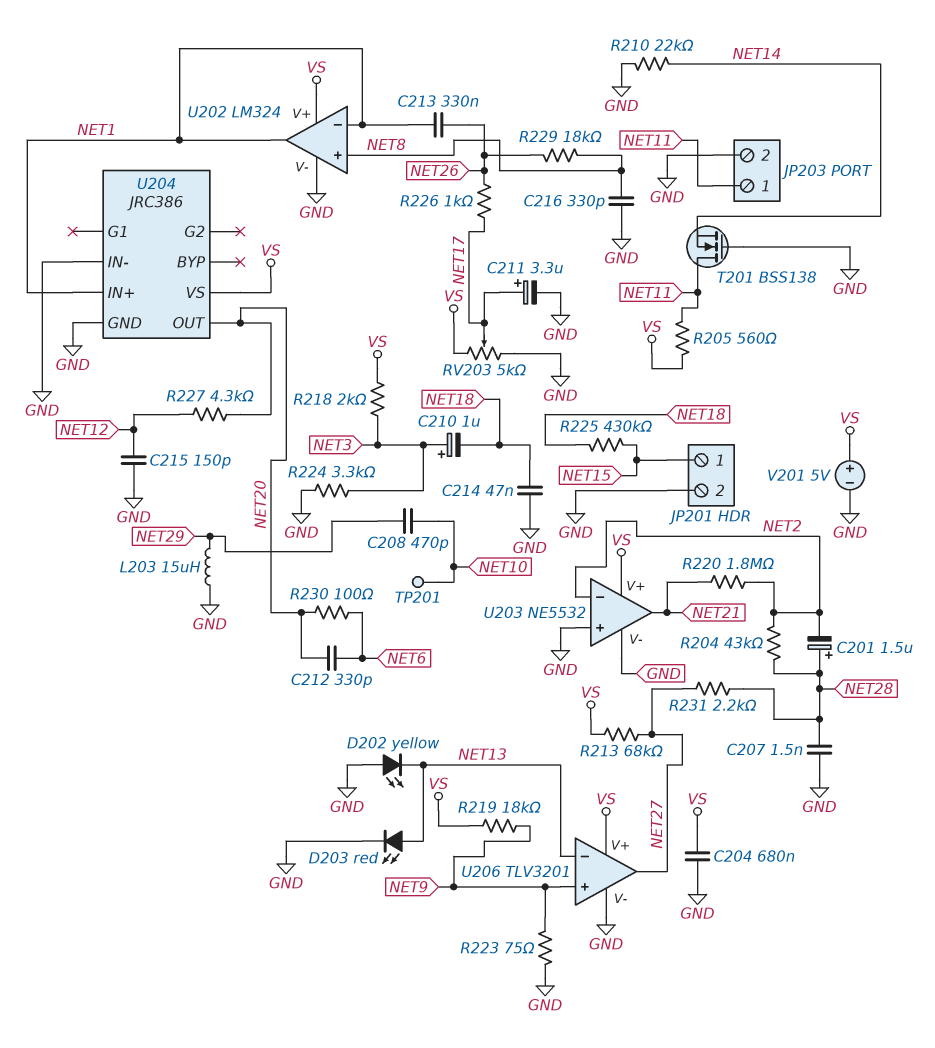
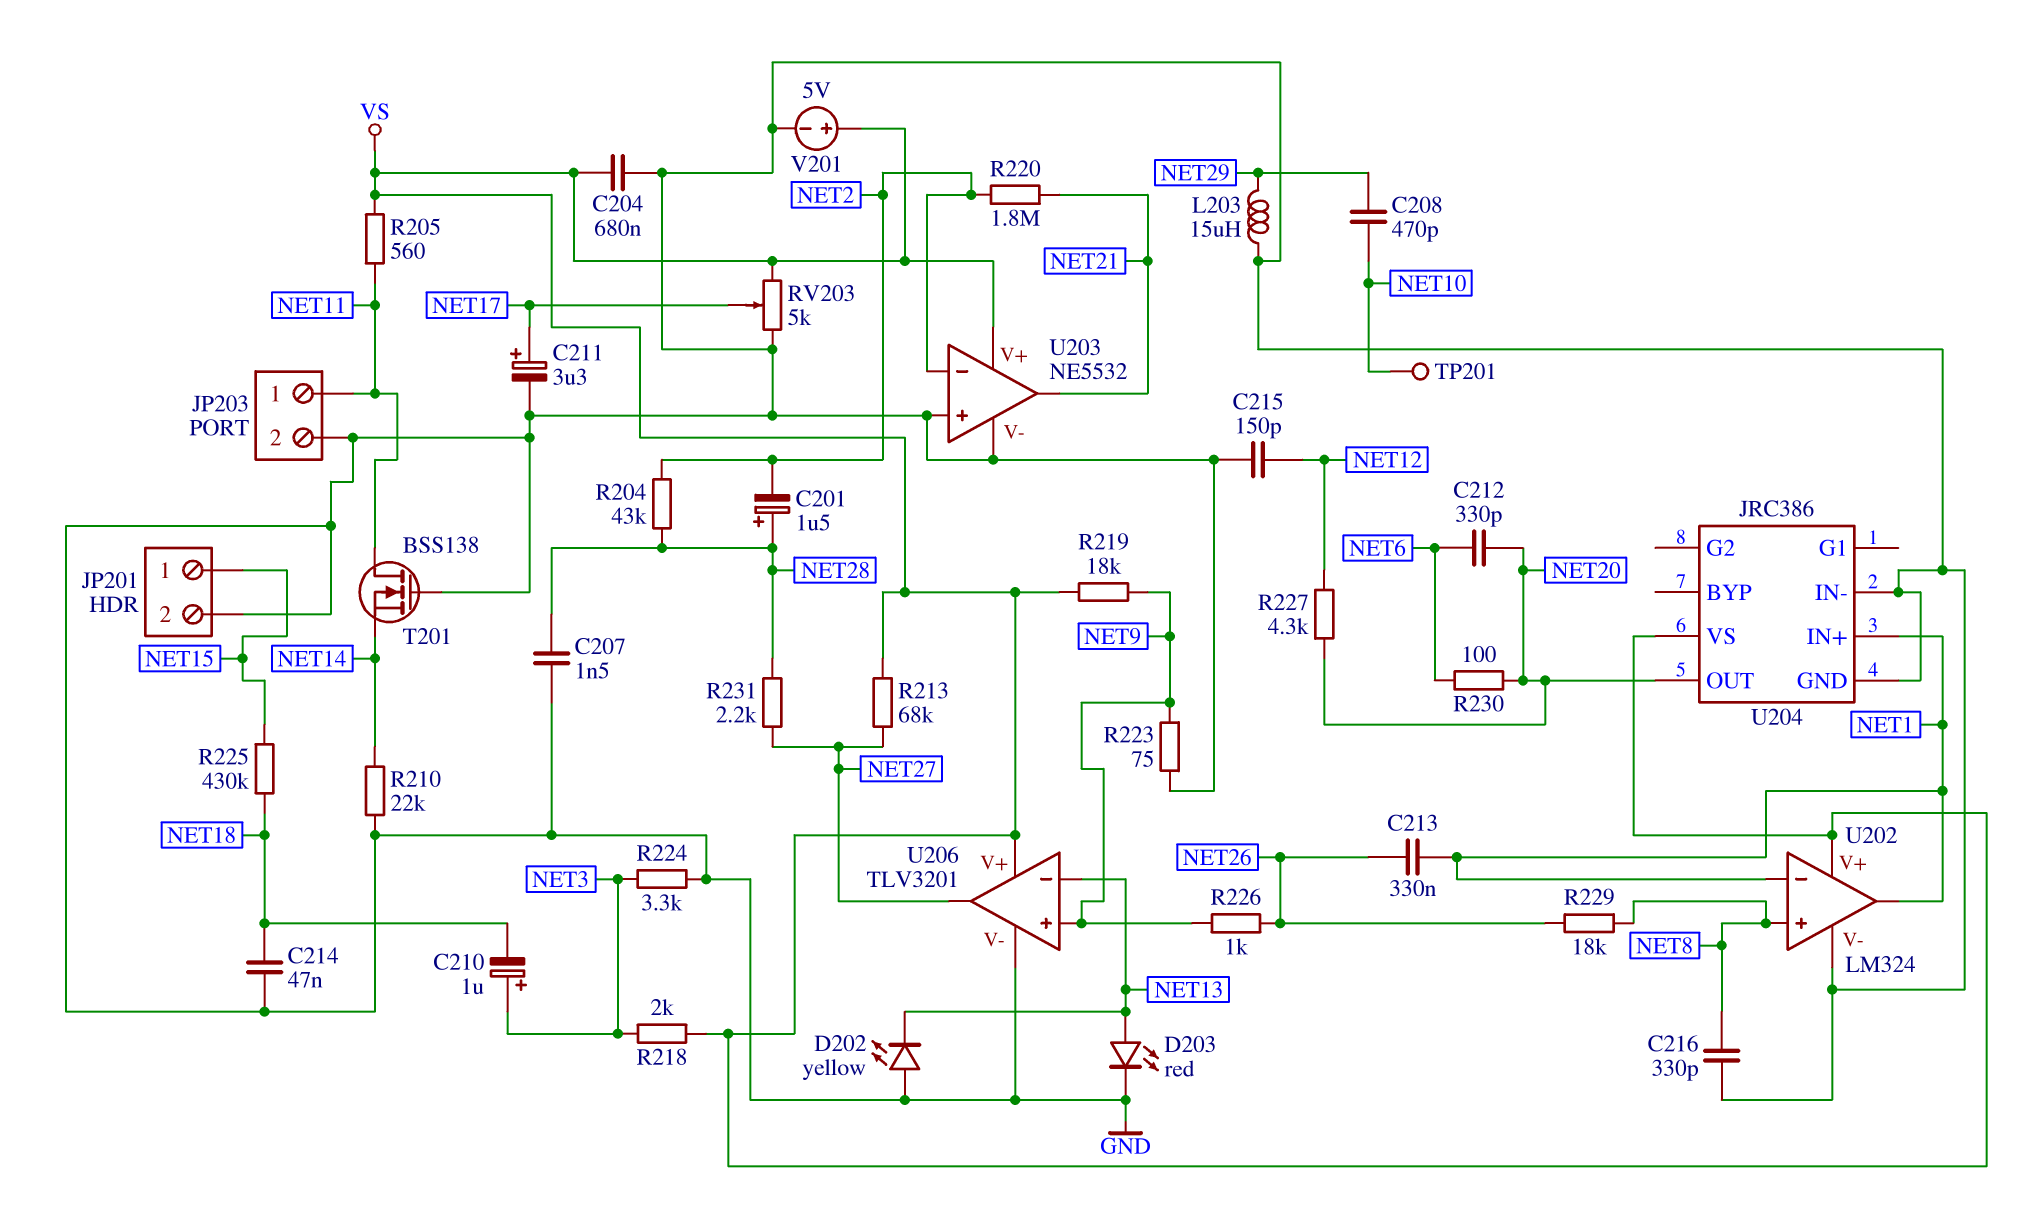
R226: 1k (NET17, NET26) -> 1k (NET9, NET26)

